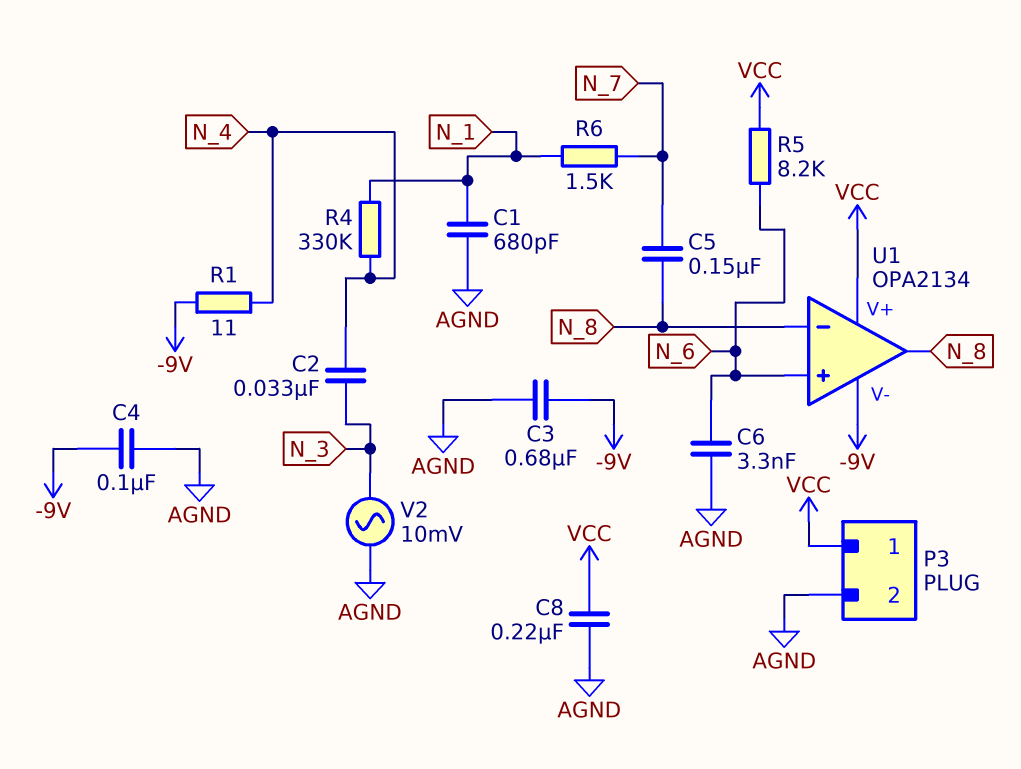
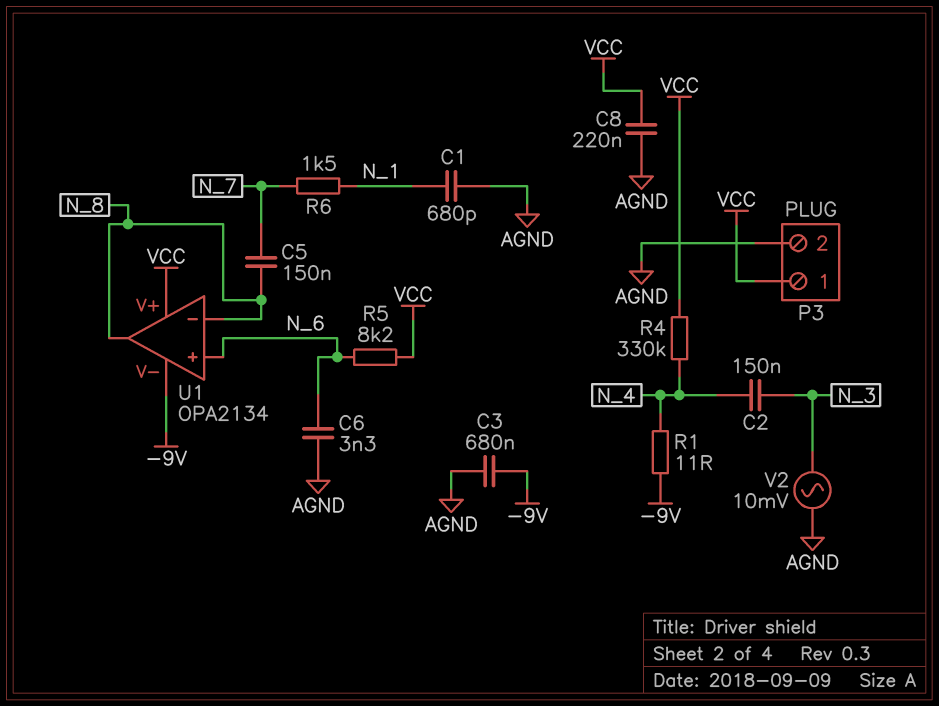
C2: 33nF (N_3, N_4) -> 150nF (N_3, N_4)
C4: 100nF (-9V, AGND) -> none
R4: 330k (N_1, N_4) -> 330k (N_4, VCC)

